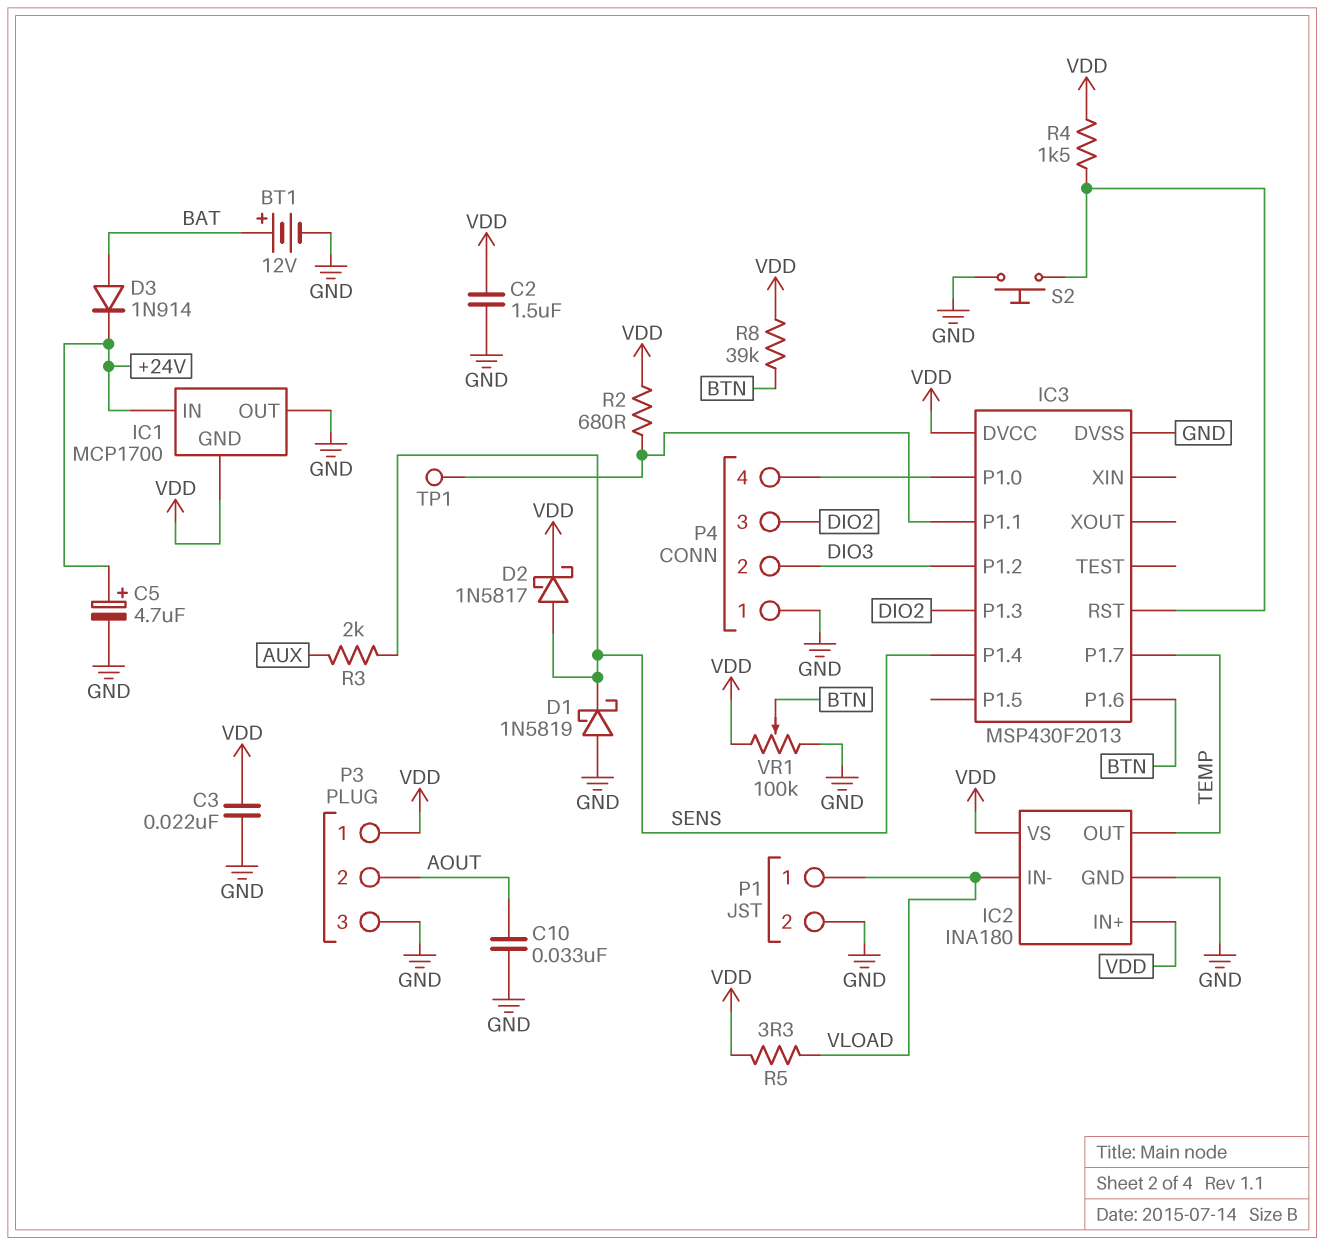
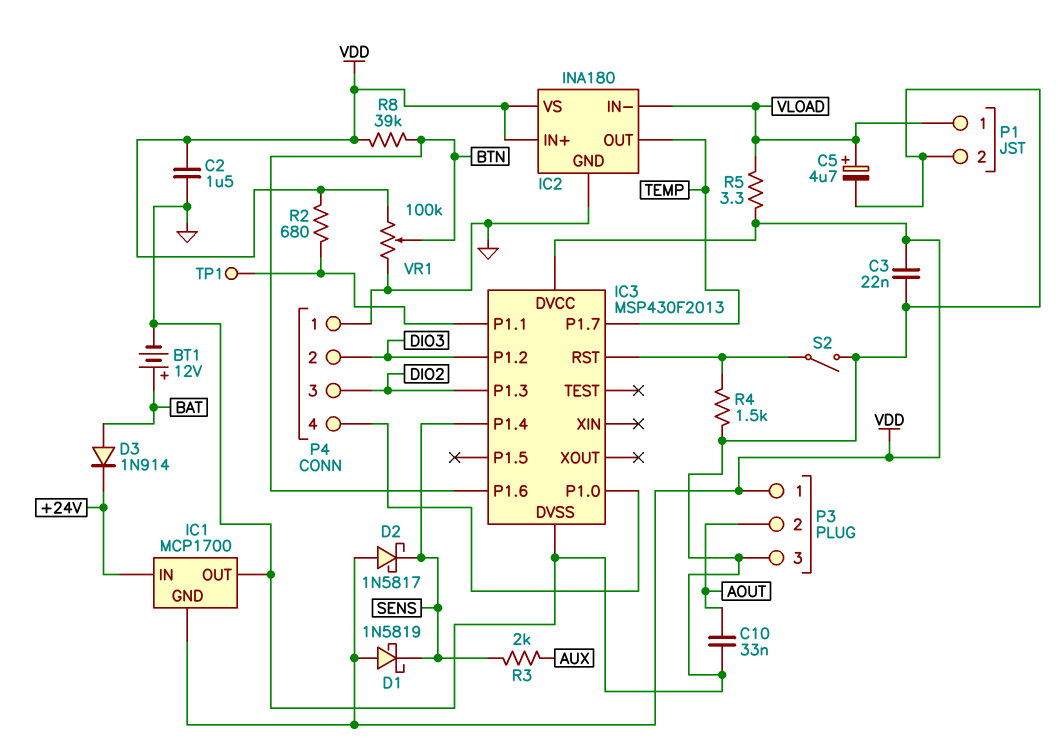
C5: 4.7uF (plus +24V, minus GND) -> 4.7uF (plus VLOAD, minus GND)
D1: schottky 1N5819 (A GND, K SENS) -> schottky 1N5819 (A VDD, K SENS)
D2: schottky 1N5817 (A SENS, K VDD) -> schottky 1N5817 (A VDD, K SENS)
R4: 1.5k (IC3/RST, VDD) -> 1.5k (GND, IC3/RST)
S2: button (GND, IC3/RST) -> switch (GND, IC3/RST)

